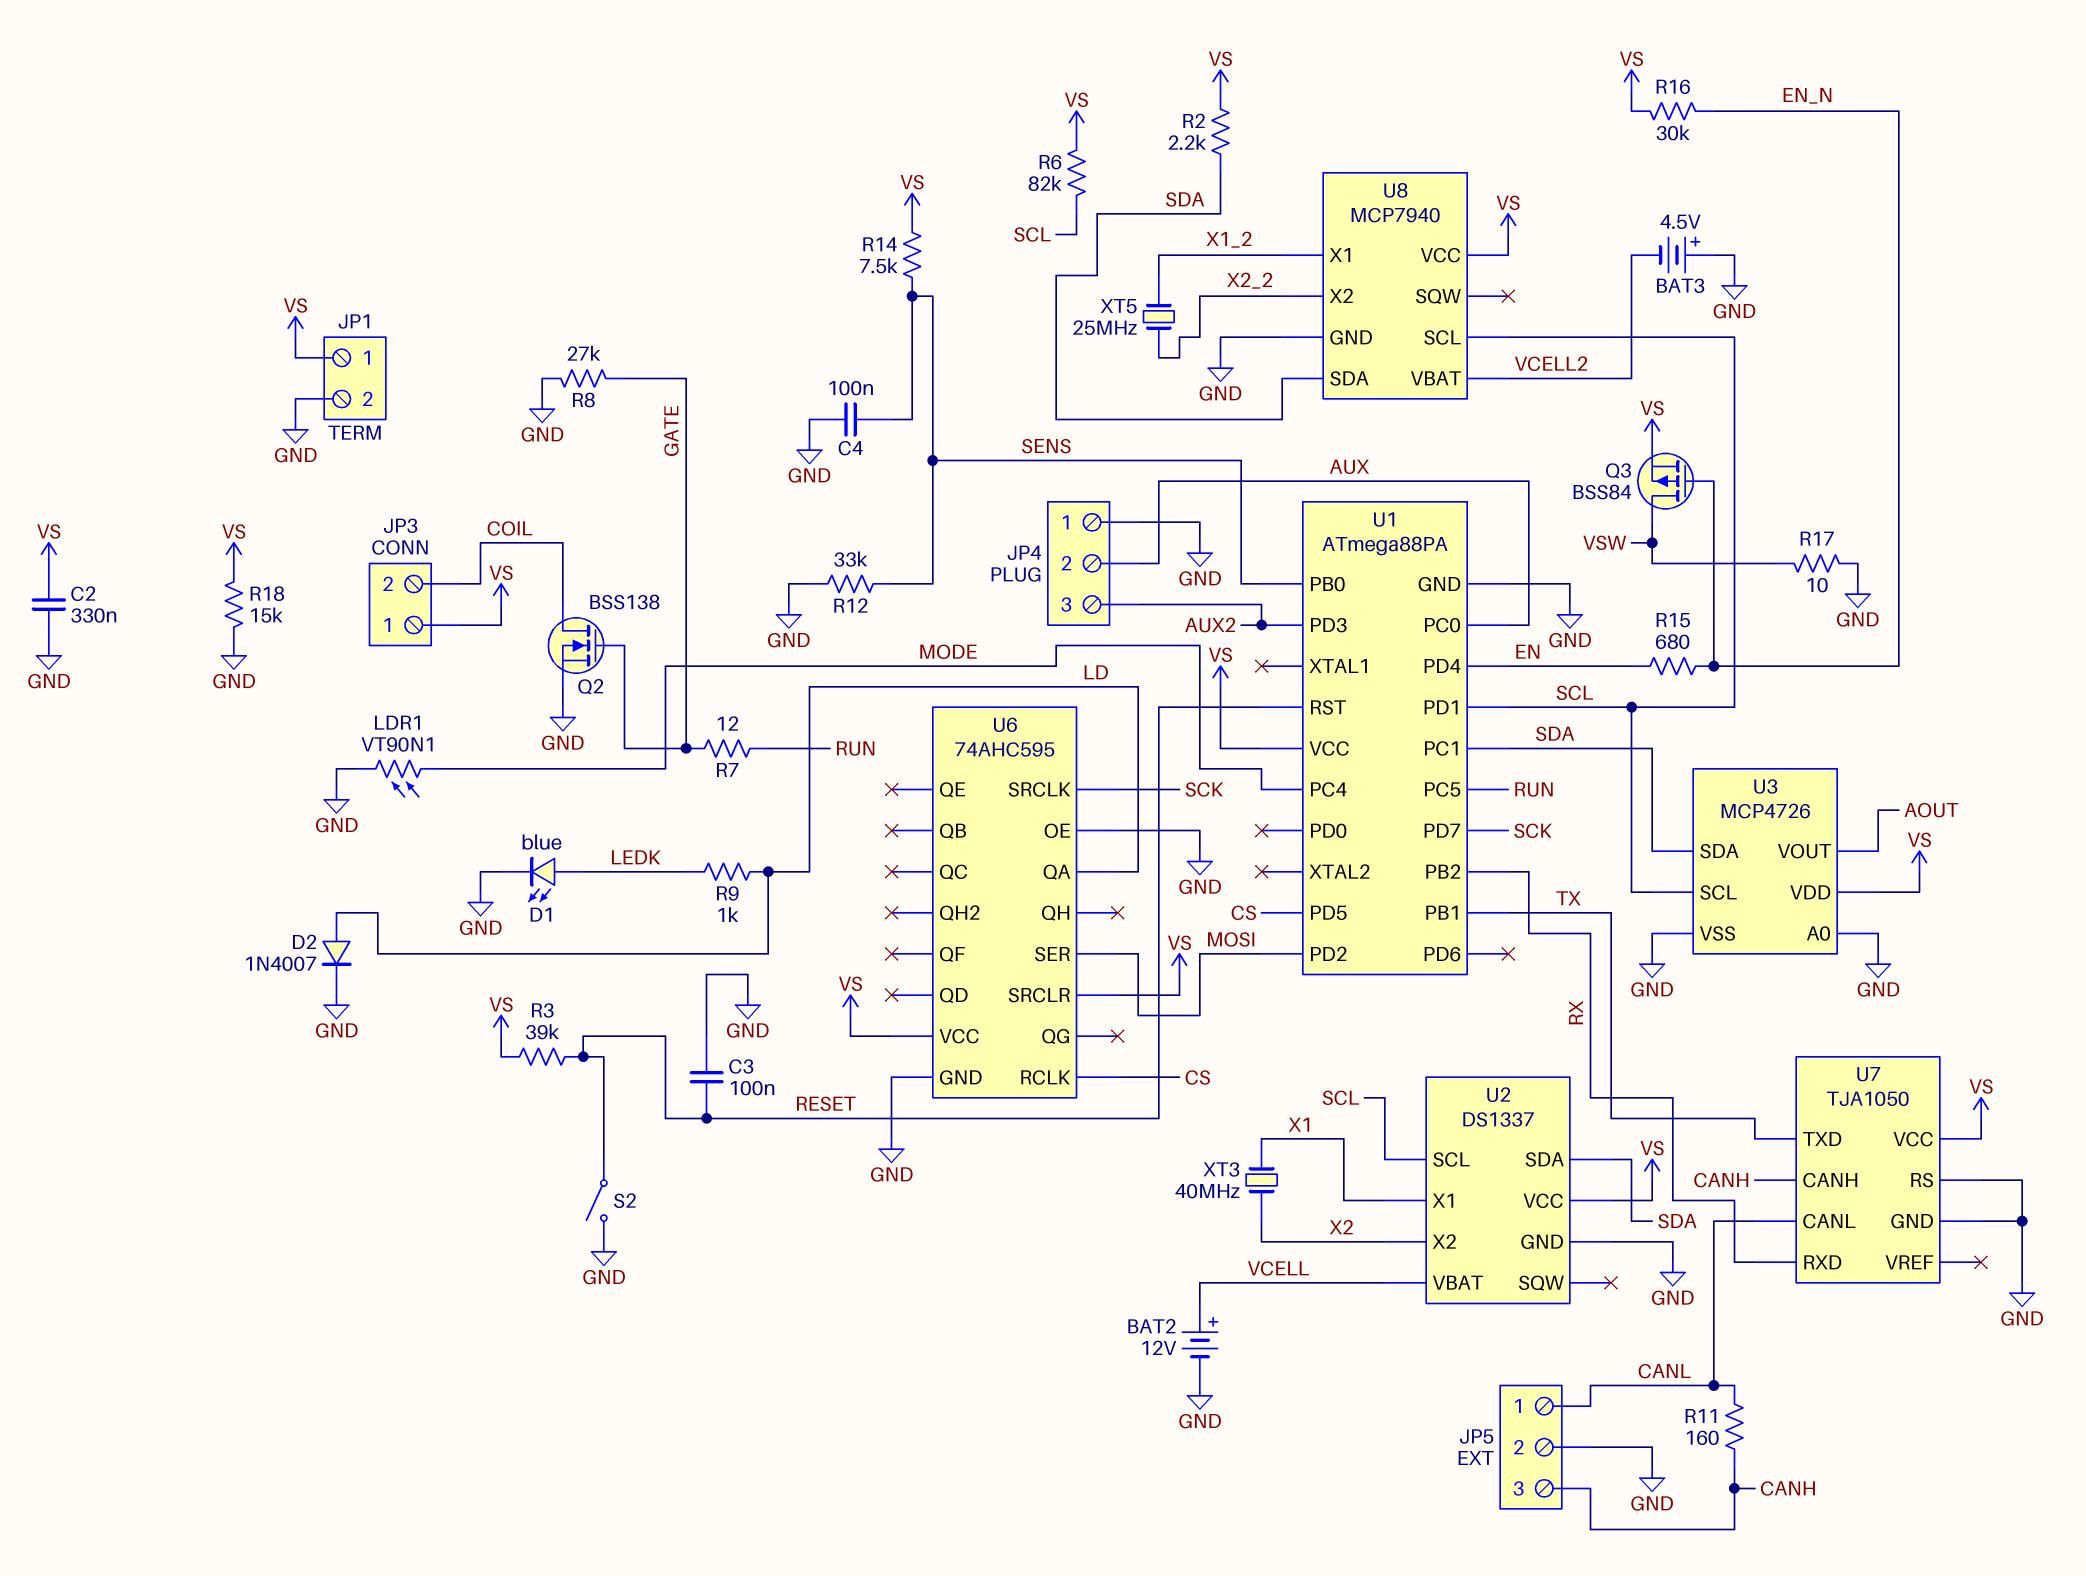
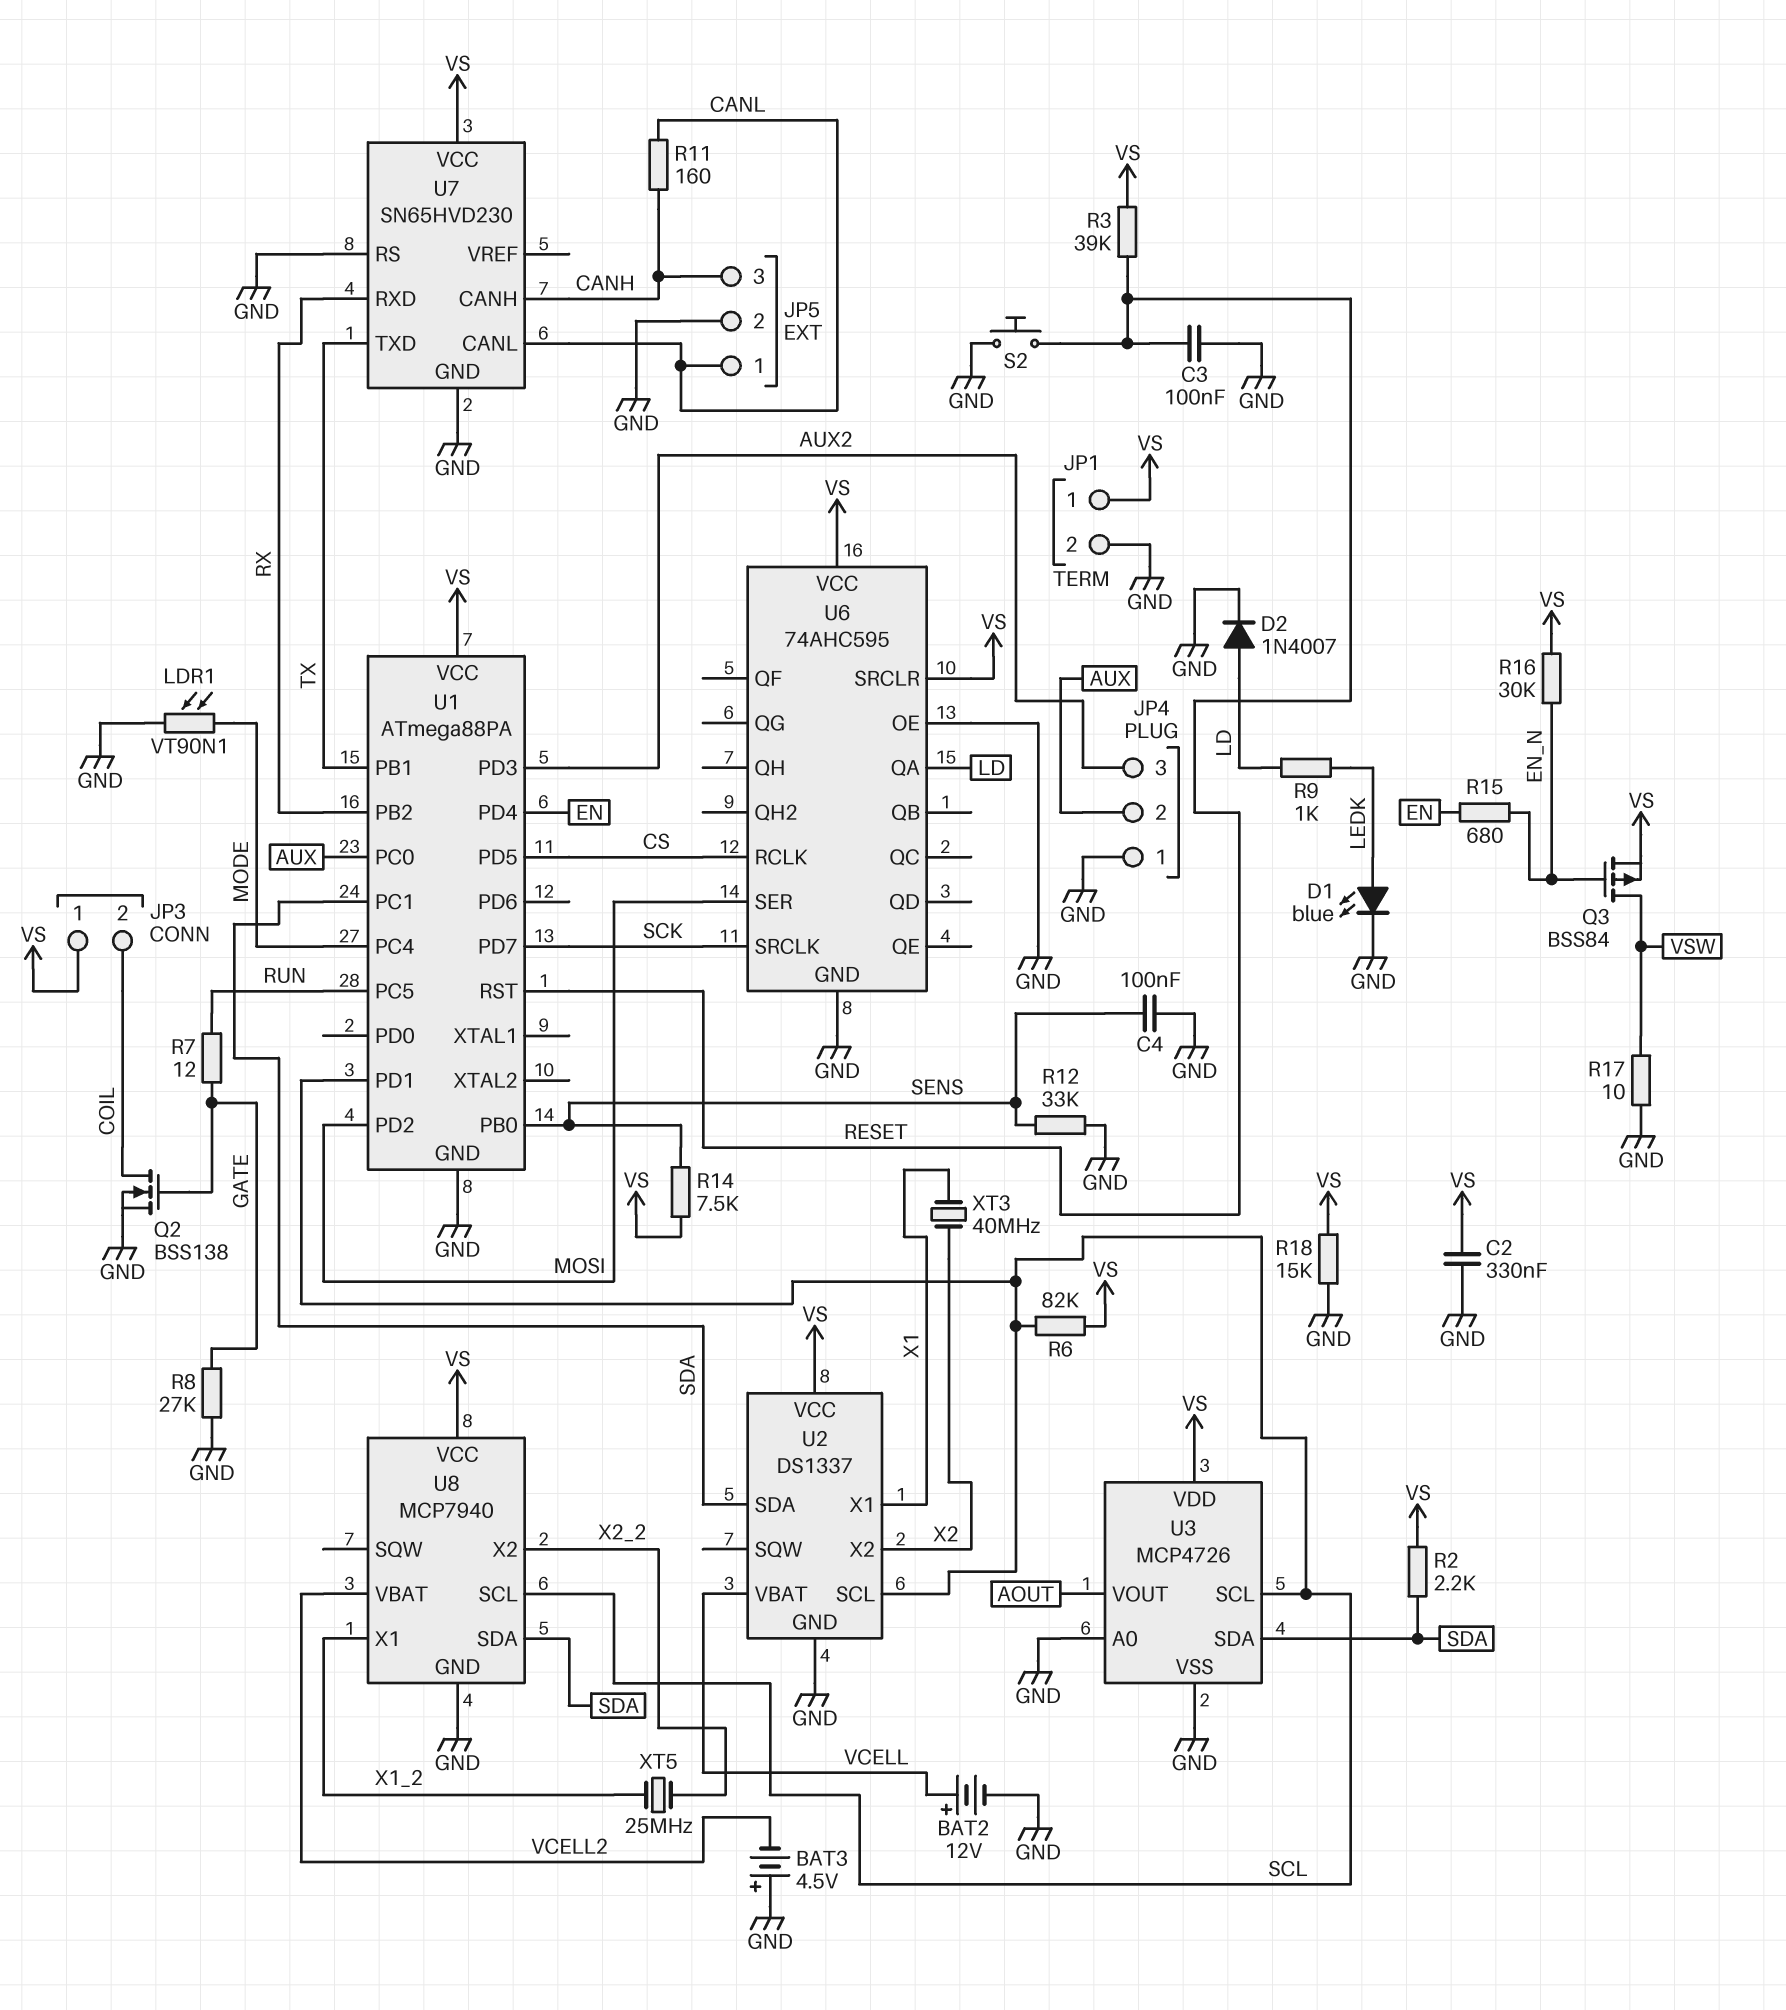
S2: switch (GND, RESET) -> button (GND, RESET)
U7: TJA1050 -> SN65HVD230

